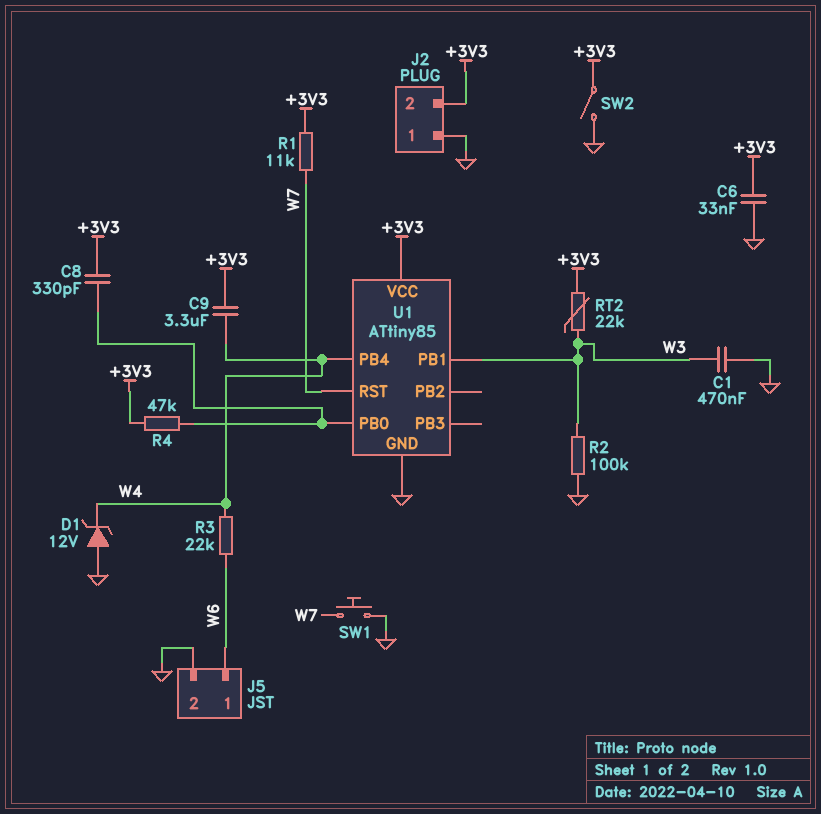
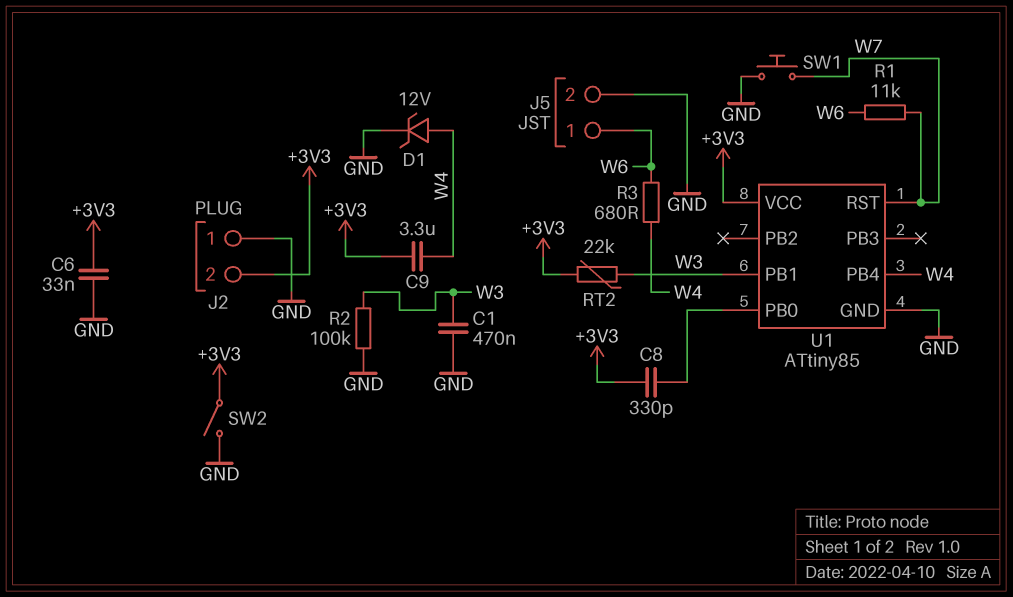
D1: zener 12V (A GND, K W4) -> zener 12V (A W4, K GND)
R1: 11k (+3V3, W7) -> 11k (W6, W7)
R3: 22k (W4, W6) -> 680 (W4, W6)
R4: 47k (+3V3, U1/PB0) -> none

